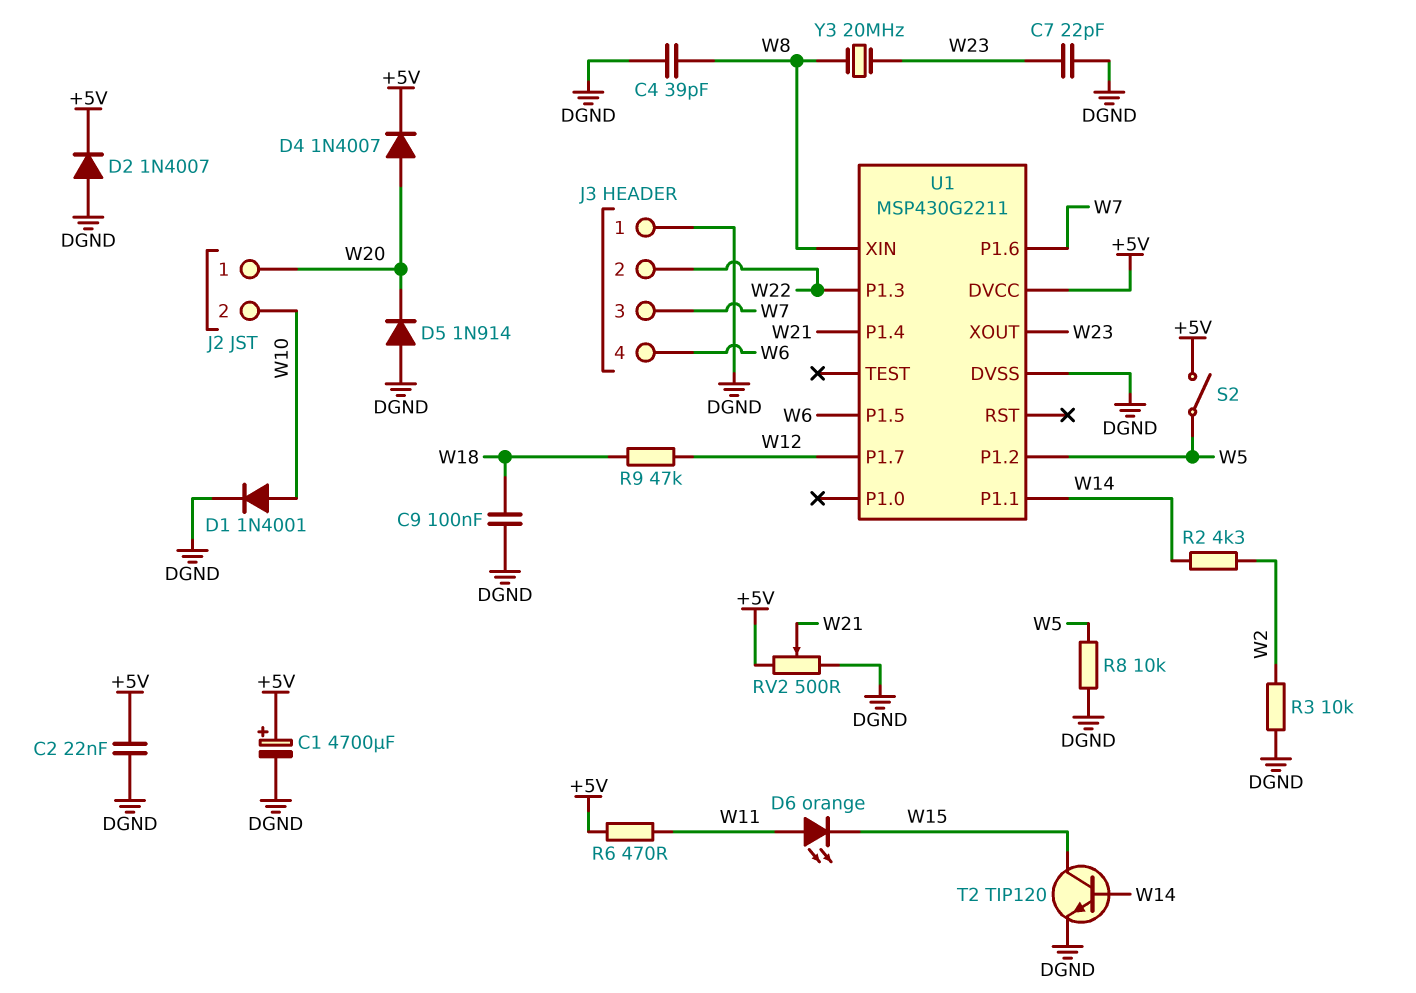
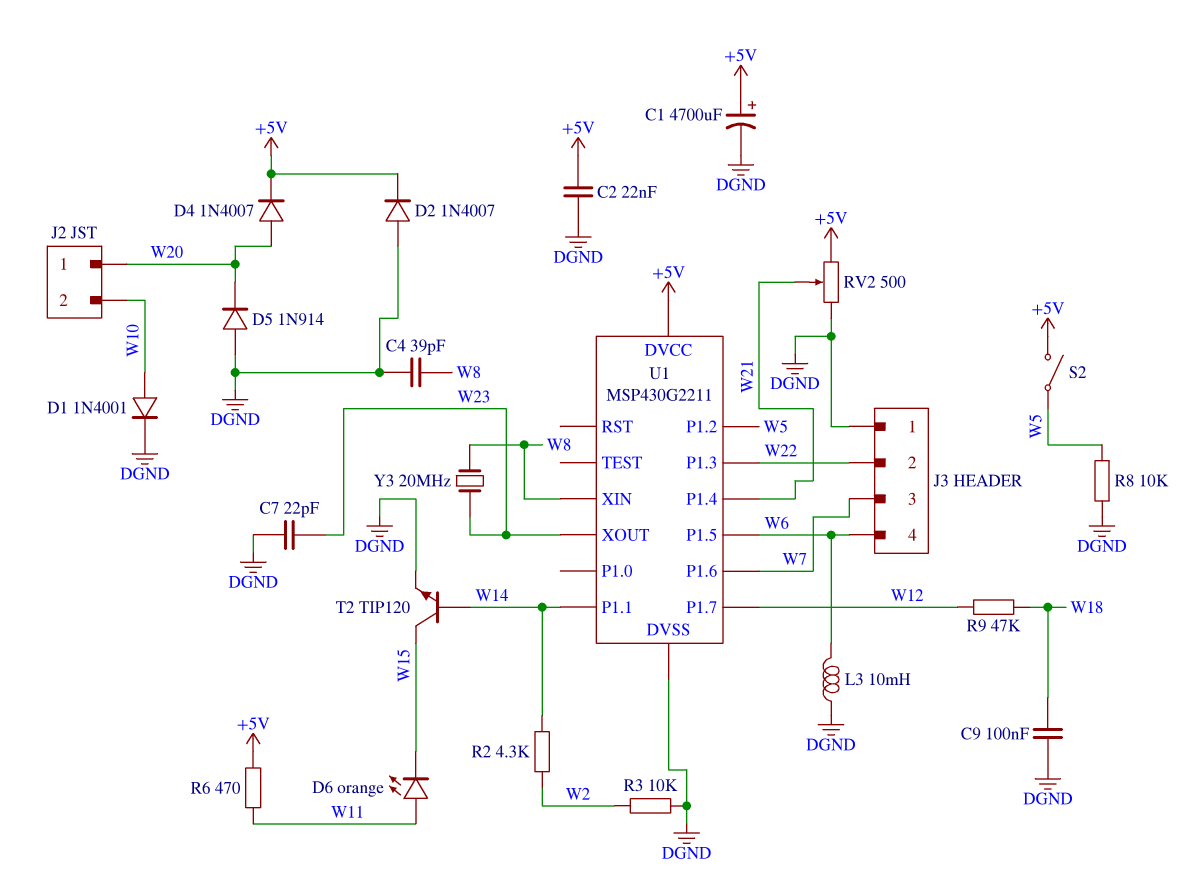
L3: none -> 10mH (DGND, W6)

